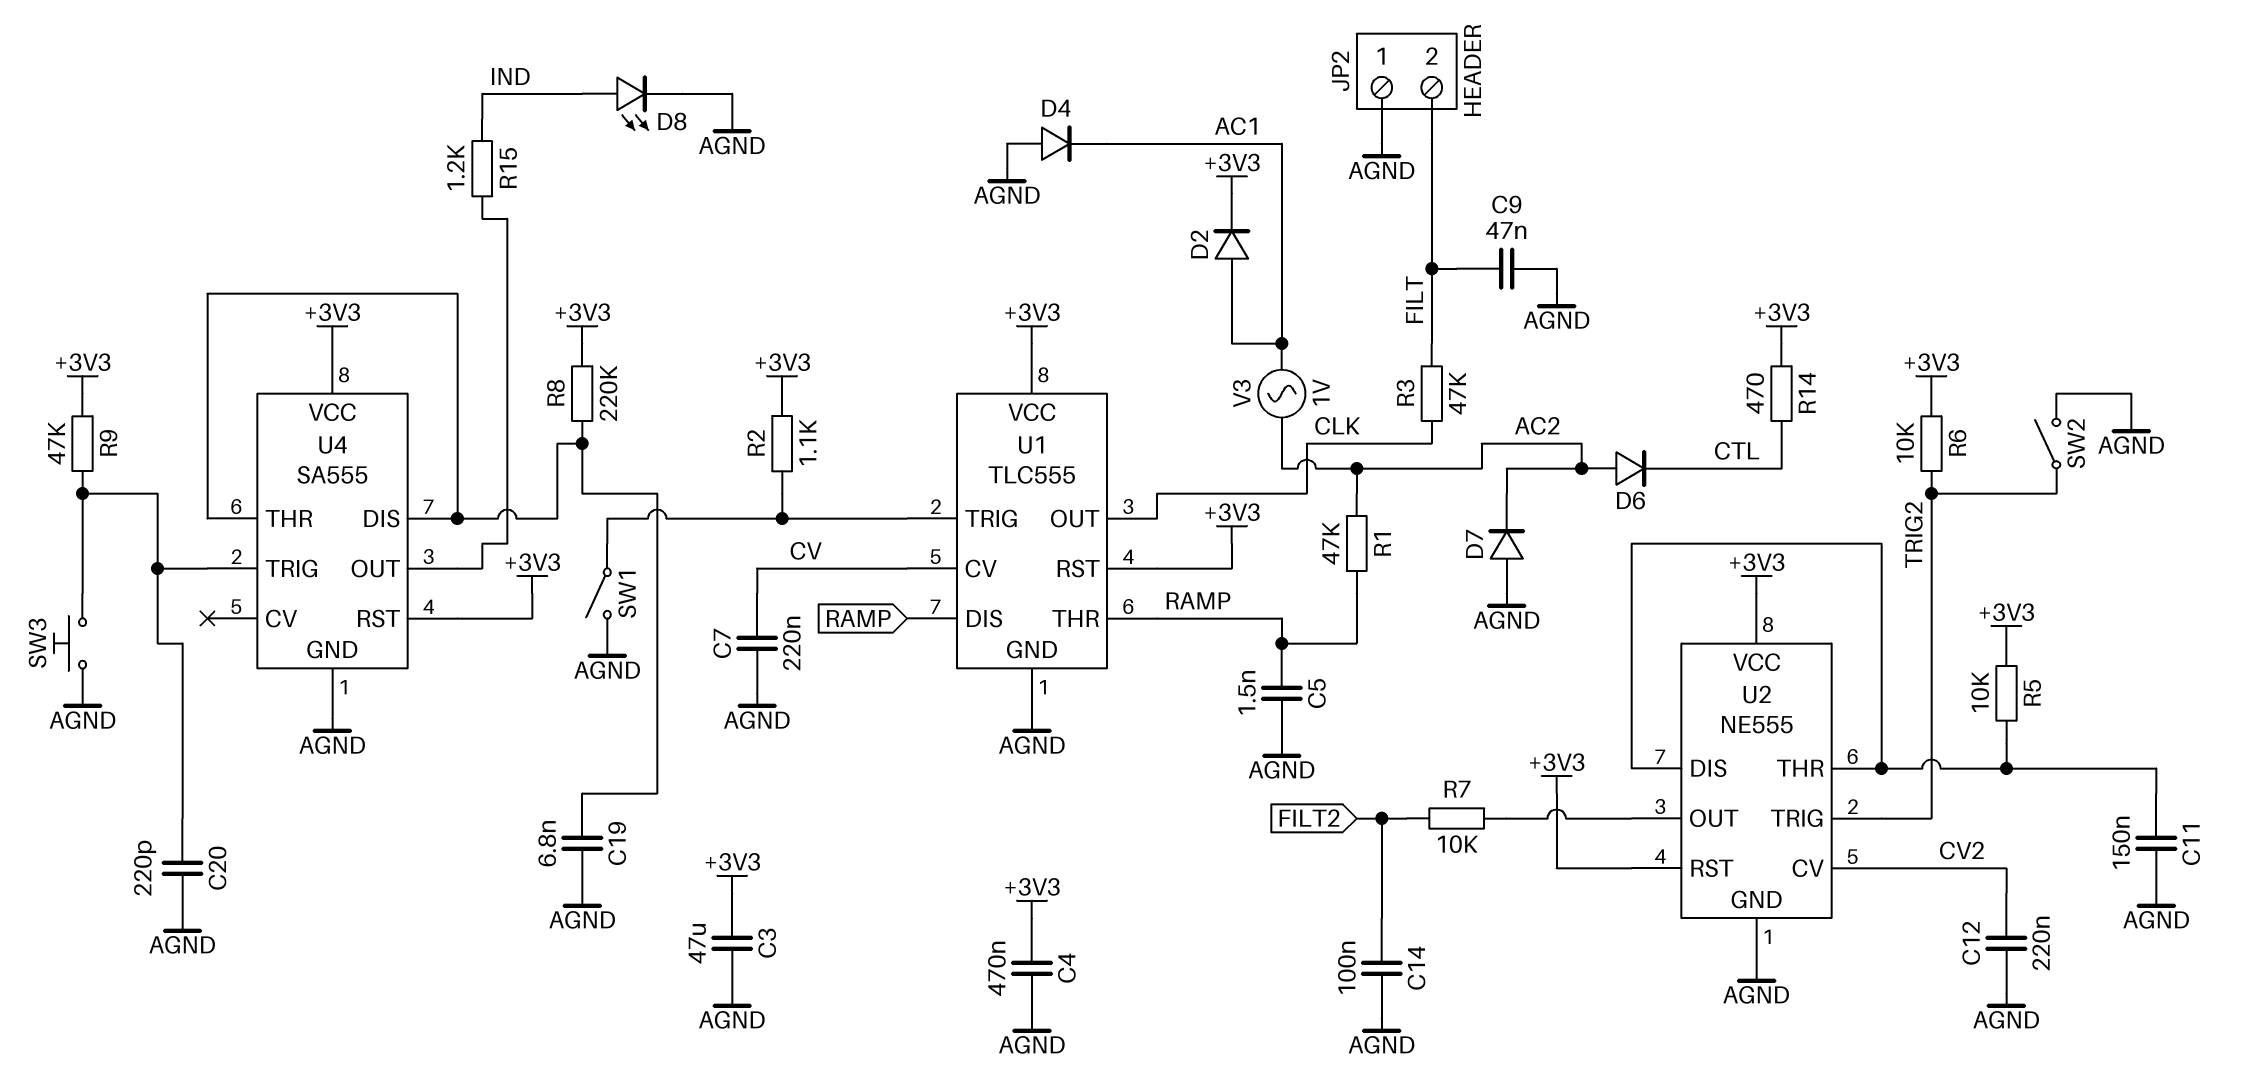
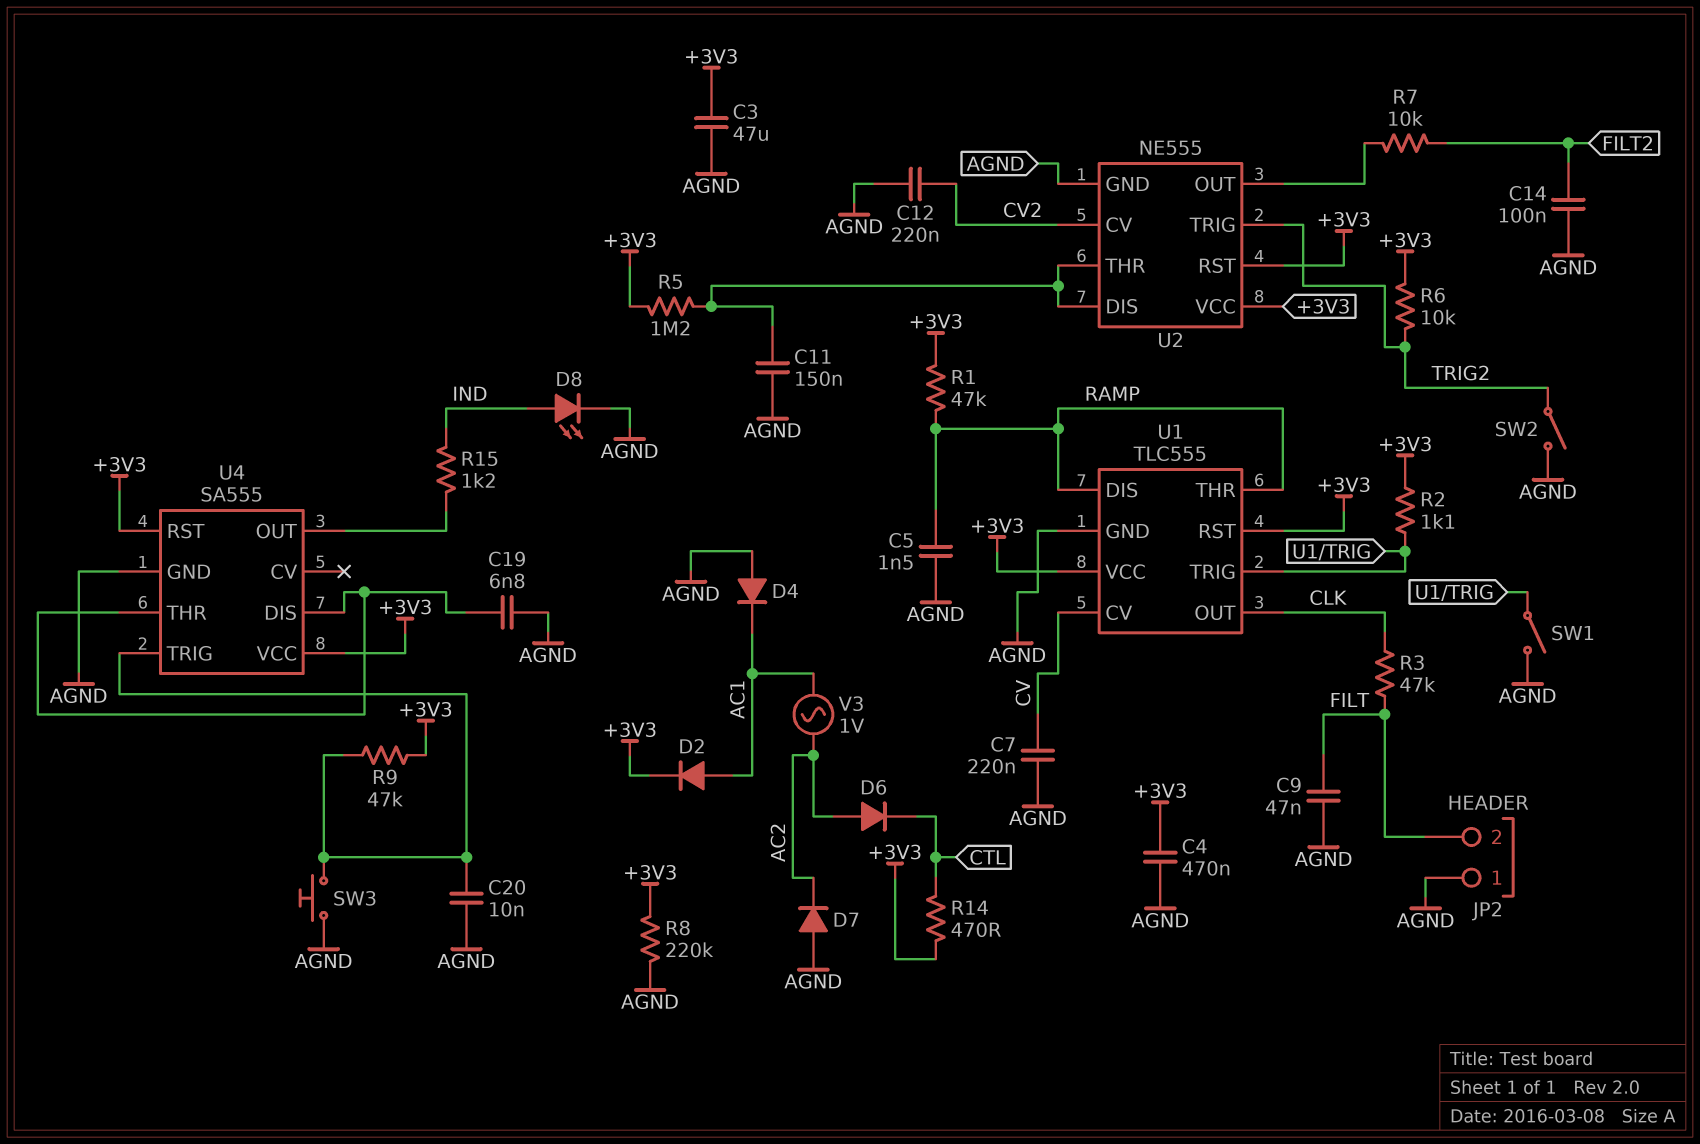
C20: 220pF (AGND, U4/TRIG) -> 10nF (AGND, U4/TRIG)
R1: 47k (AC2, RAMP) -> 47k (+3V3, RAMP)
R5: 10k (+3V3, U2/DIS) -> 1.2M (+3V3, U2/DIS)
R8: 220k (+3V3, U4/DIS) -> 220k (+3V3, AGND)

